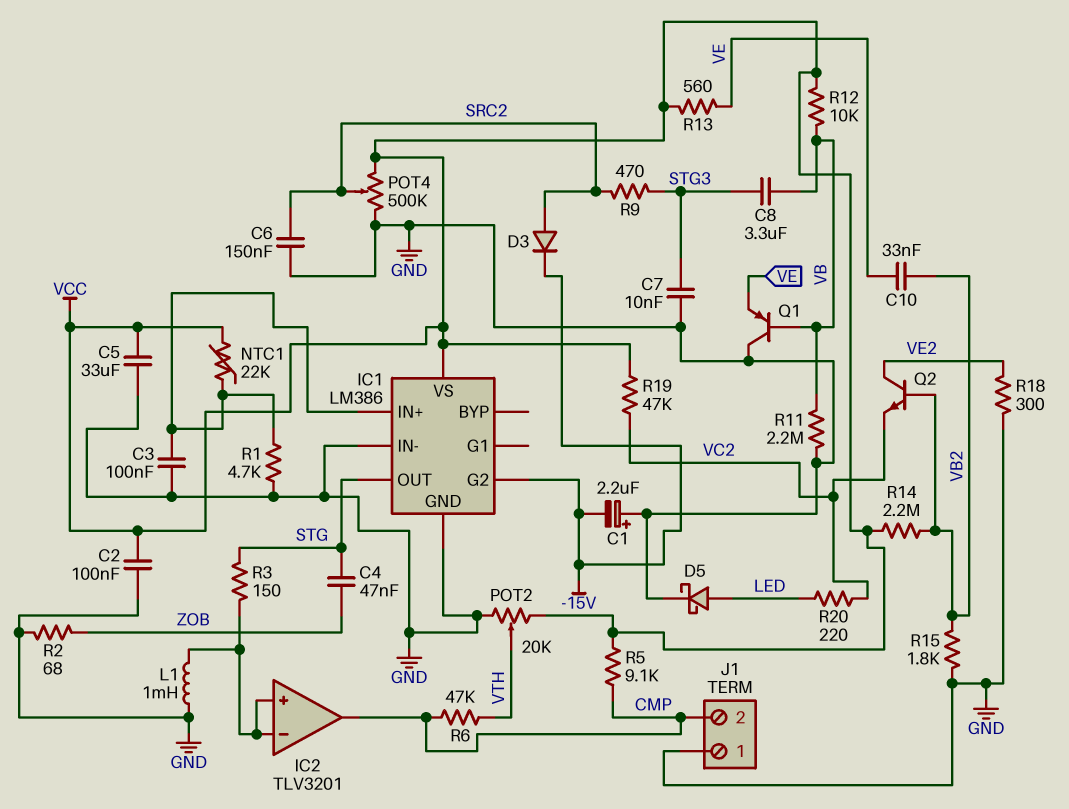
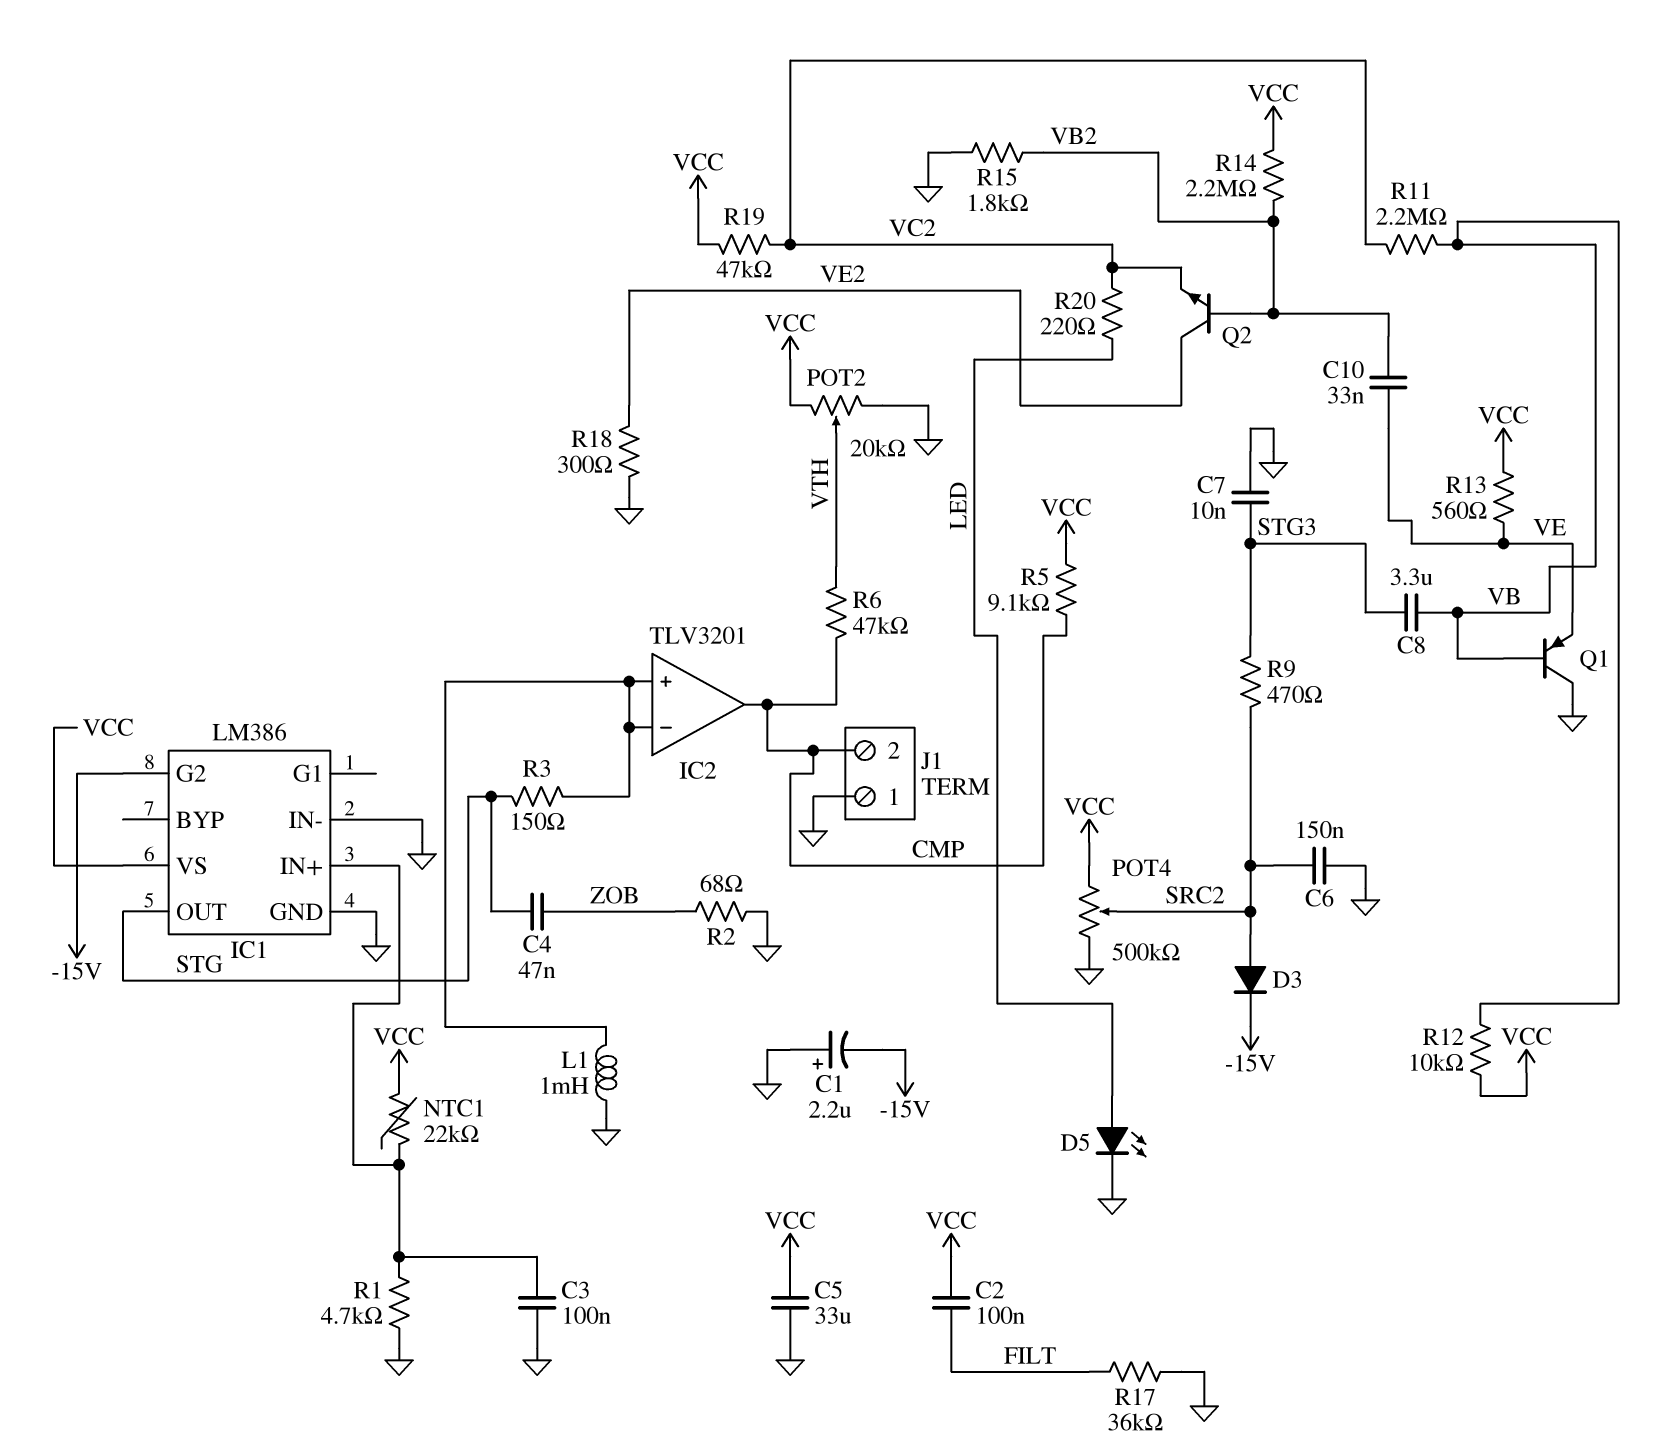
C2: 100nF (GND, VCC) -> 100nF (FILT, VCC)
D5: schottky (A LED, K GND) -> LED (A LED, K GND)
R11: 2.2M (GND, VB) -> 2.2M (VB, VC2)
R17: none -> 36k (FILT, GND)

